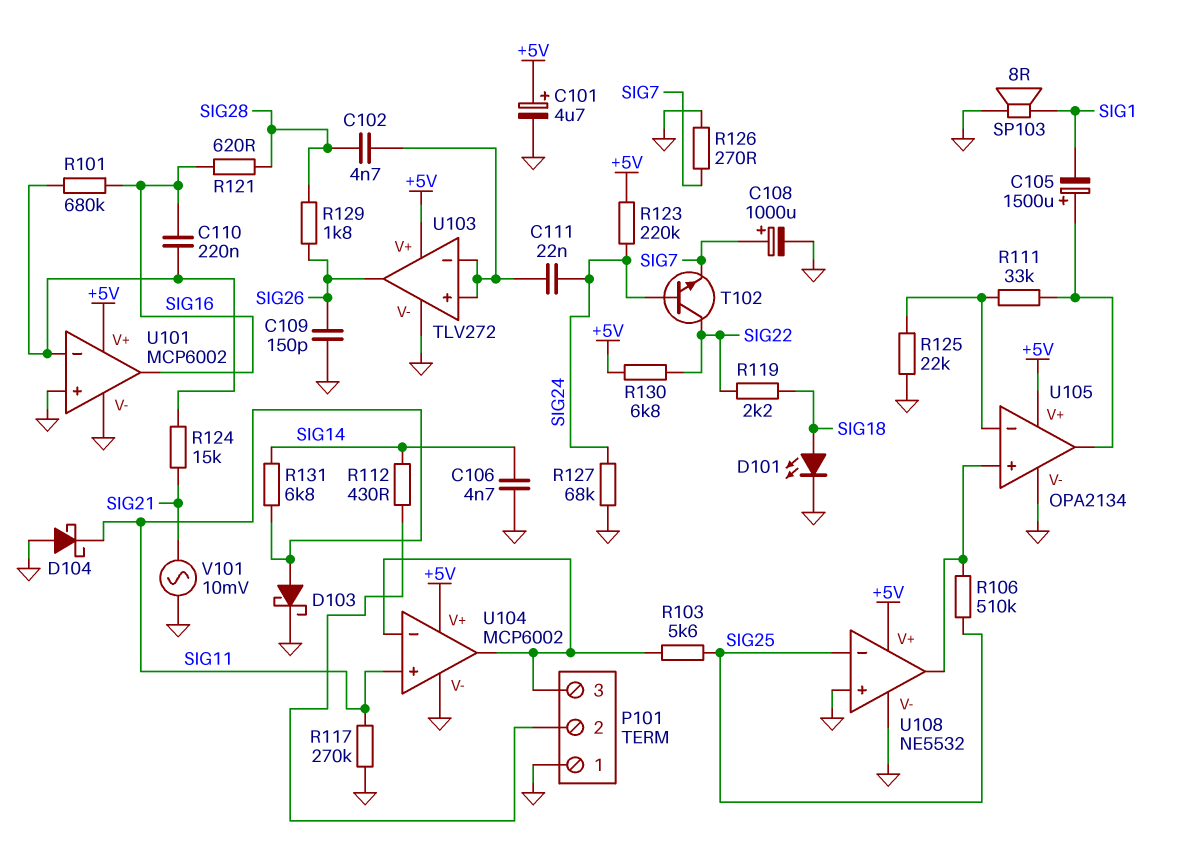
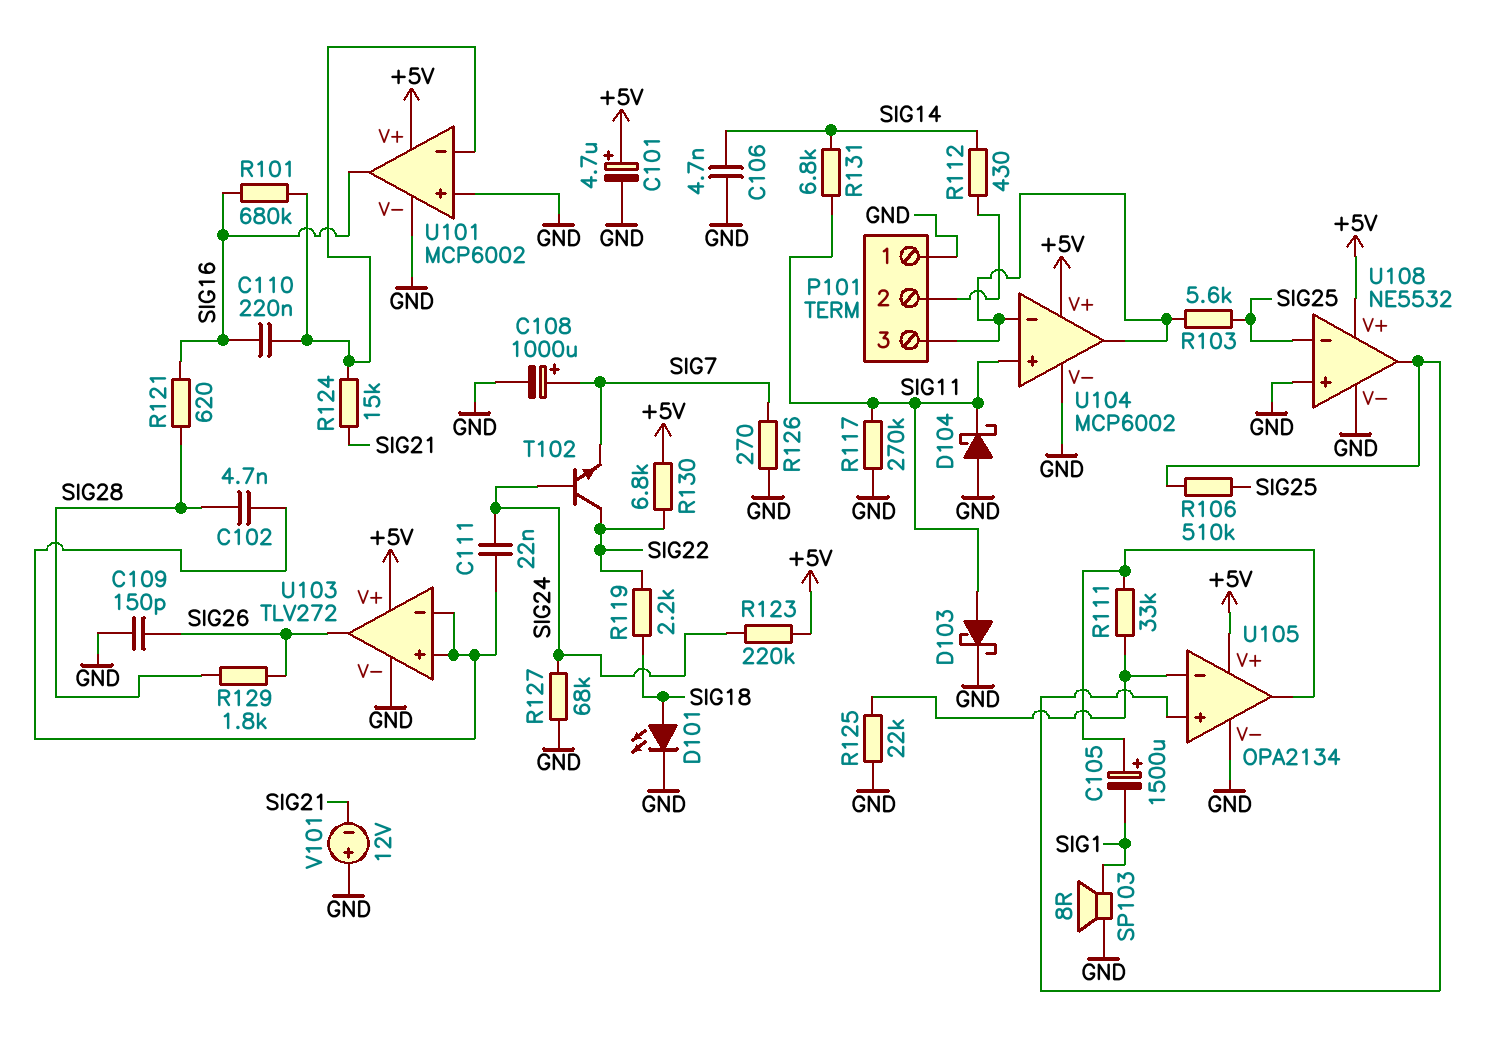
V101: AC 10mV (GND, SIG21) -> 12V (plus GND, minus SIG21)

